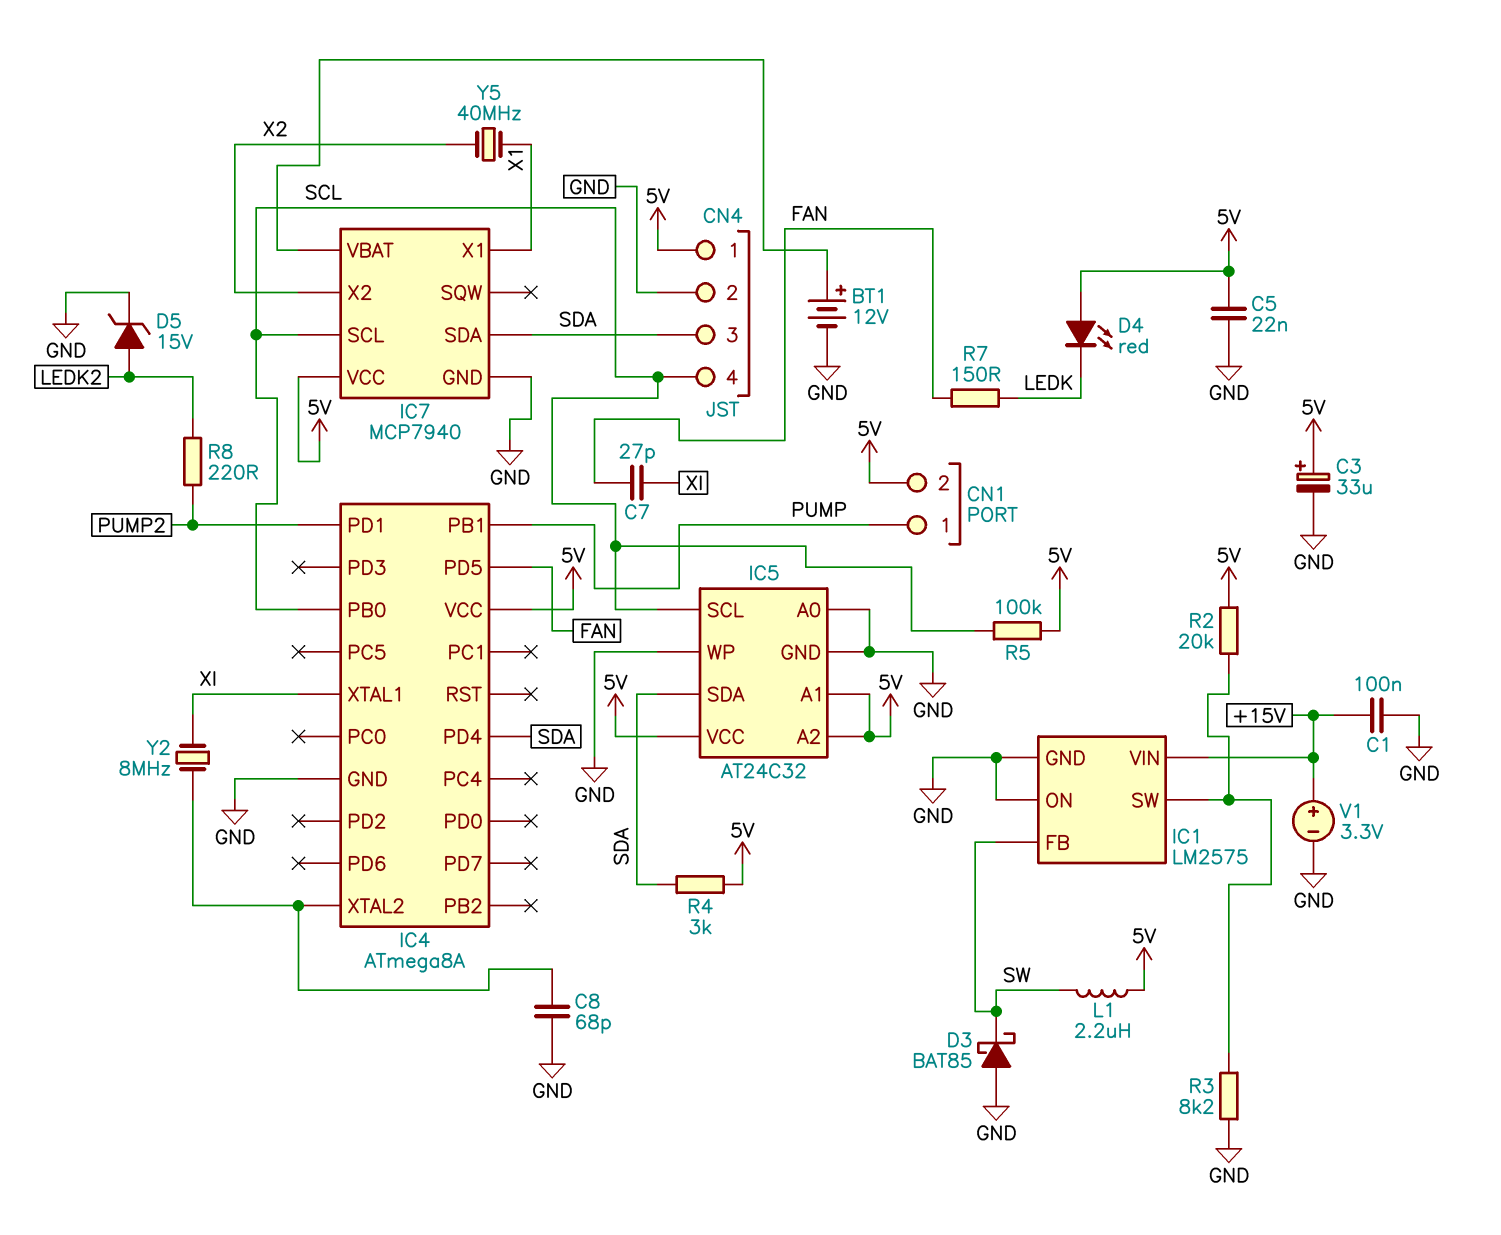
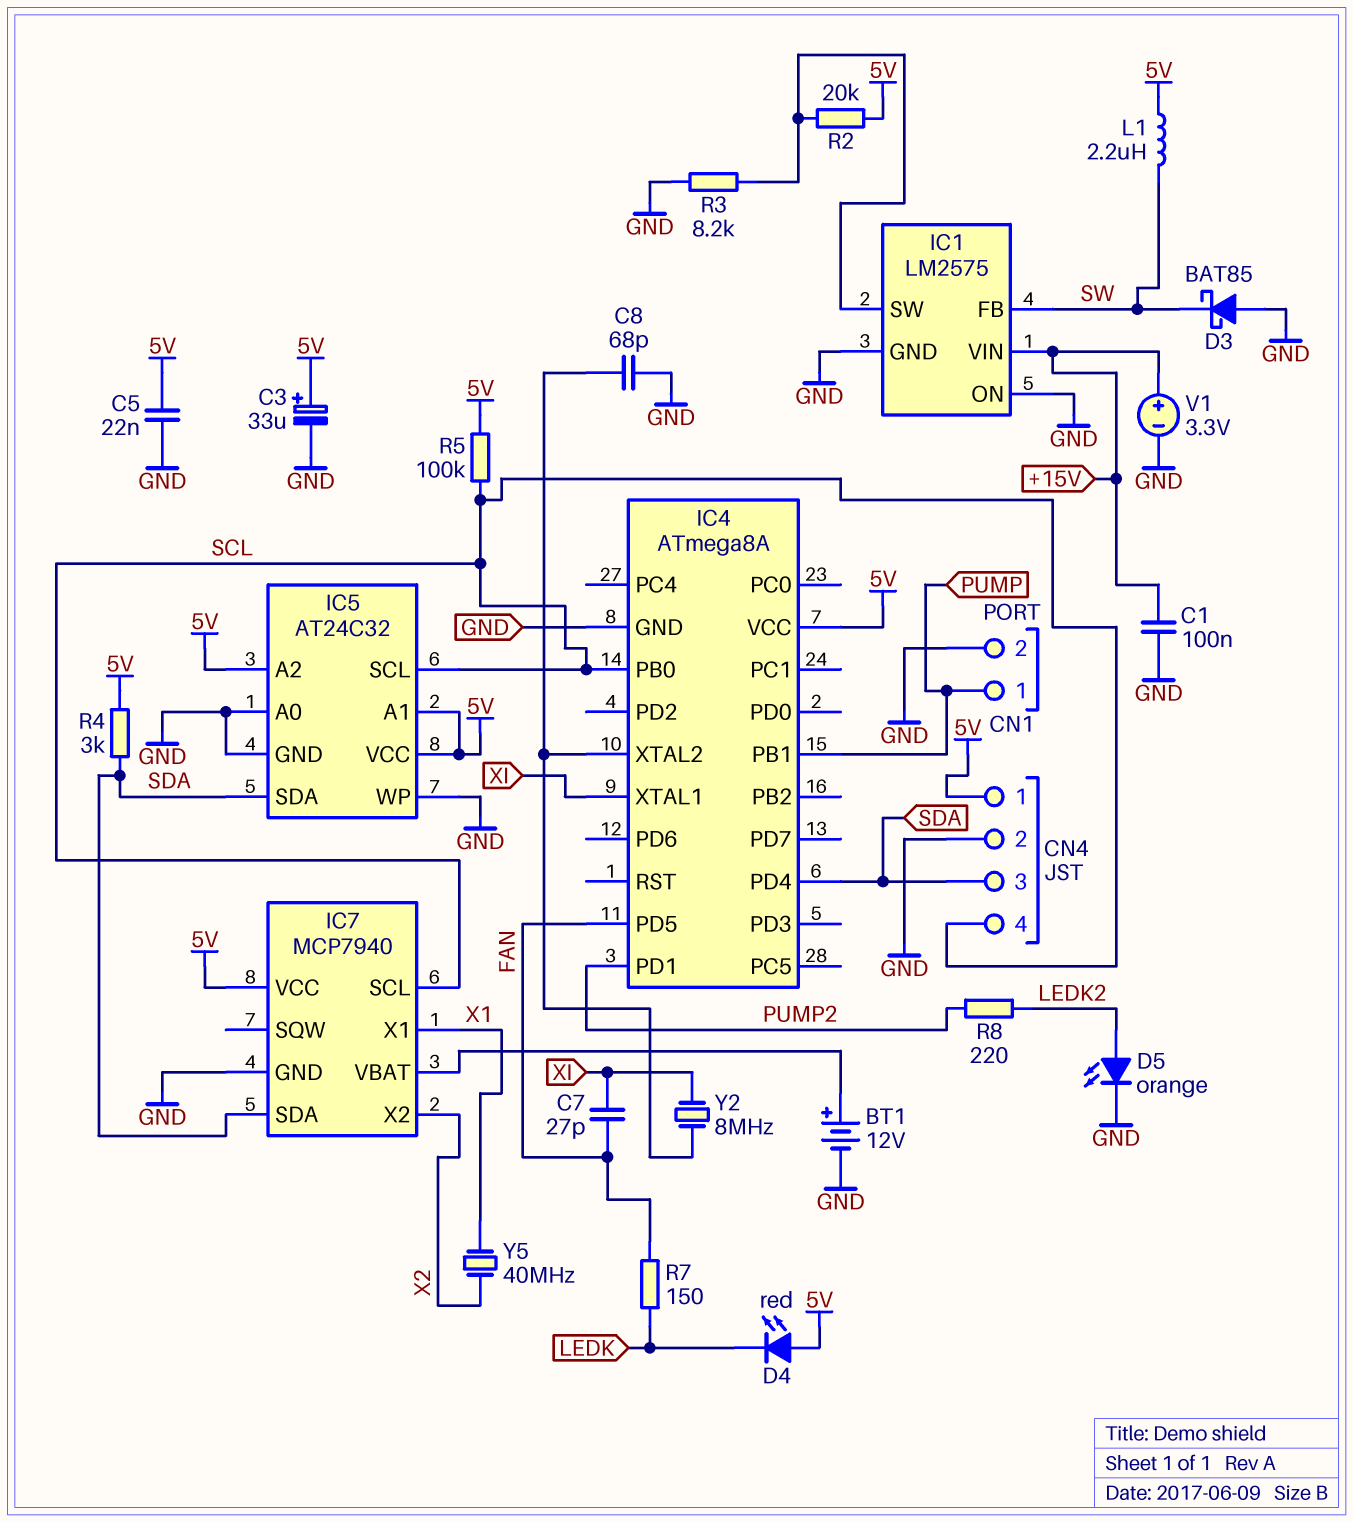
CN1 pin 2: 5V -> GND
D5: zener 15V (A LEDK2, K GND) -> LED orange (A LEDK2, K GND)

